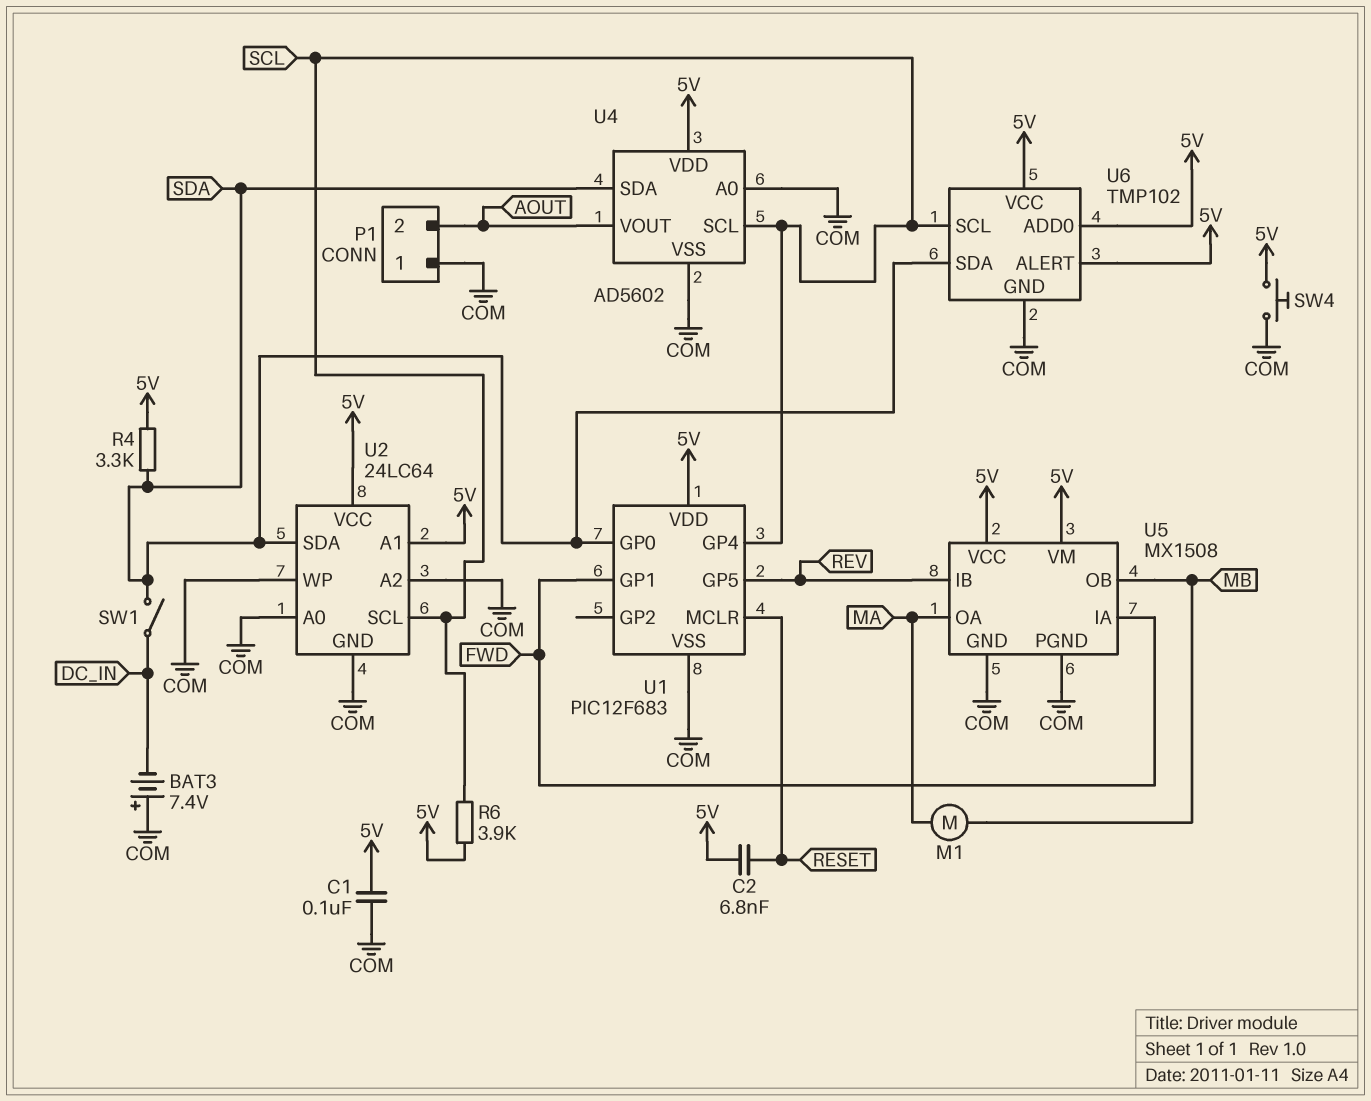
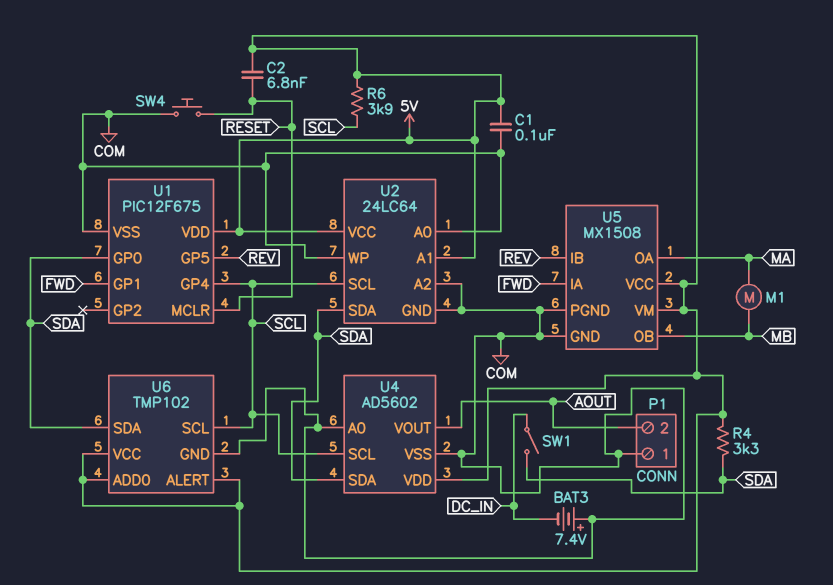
SW4: button (5V, COM) -> button (COM, RESET)
U1: PIC12F683 -> PIC12F675

